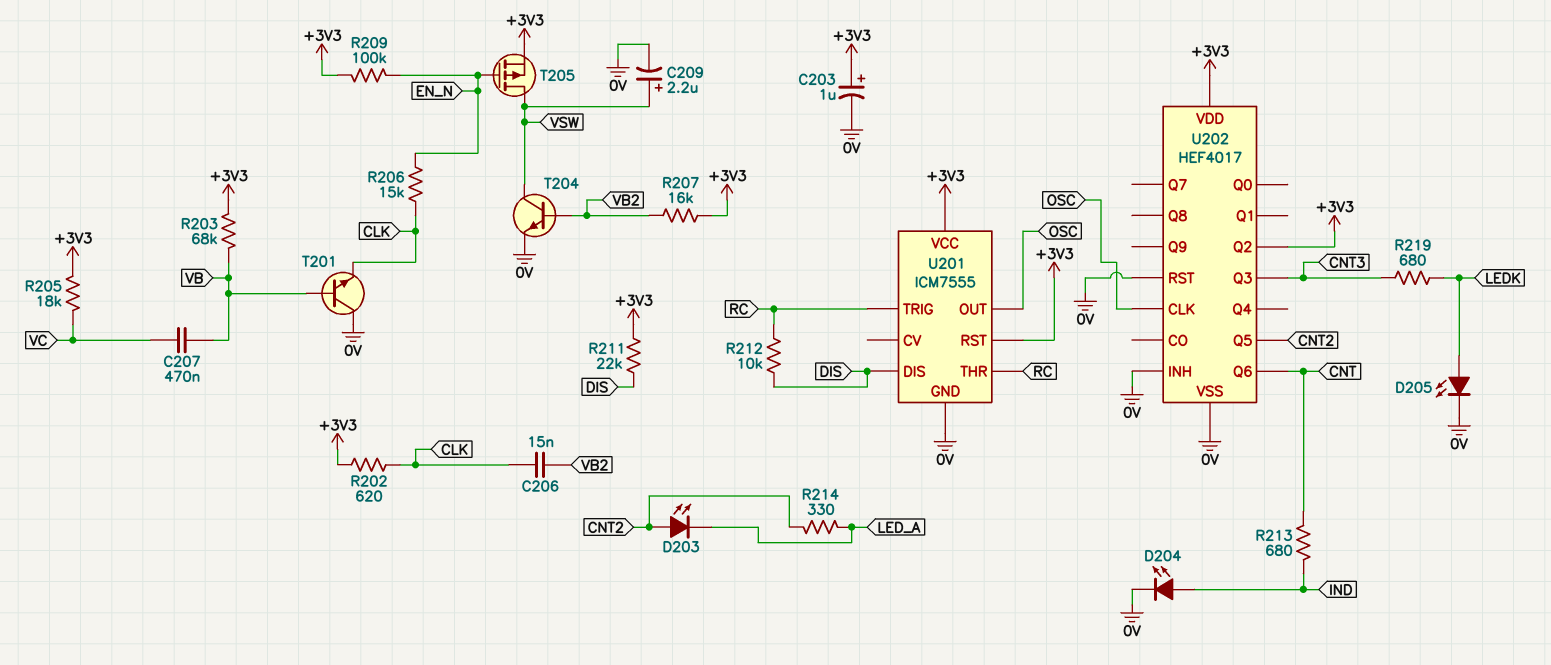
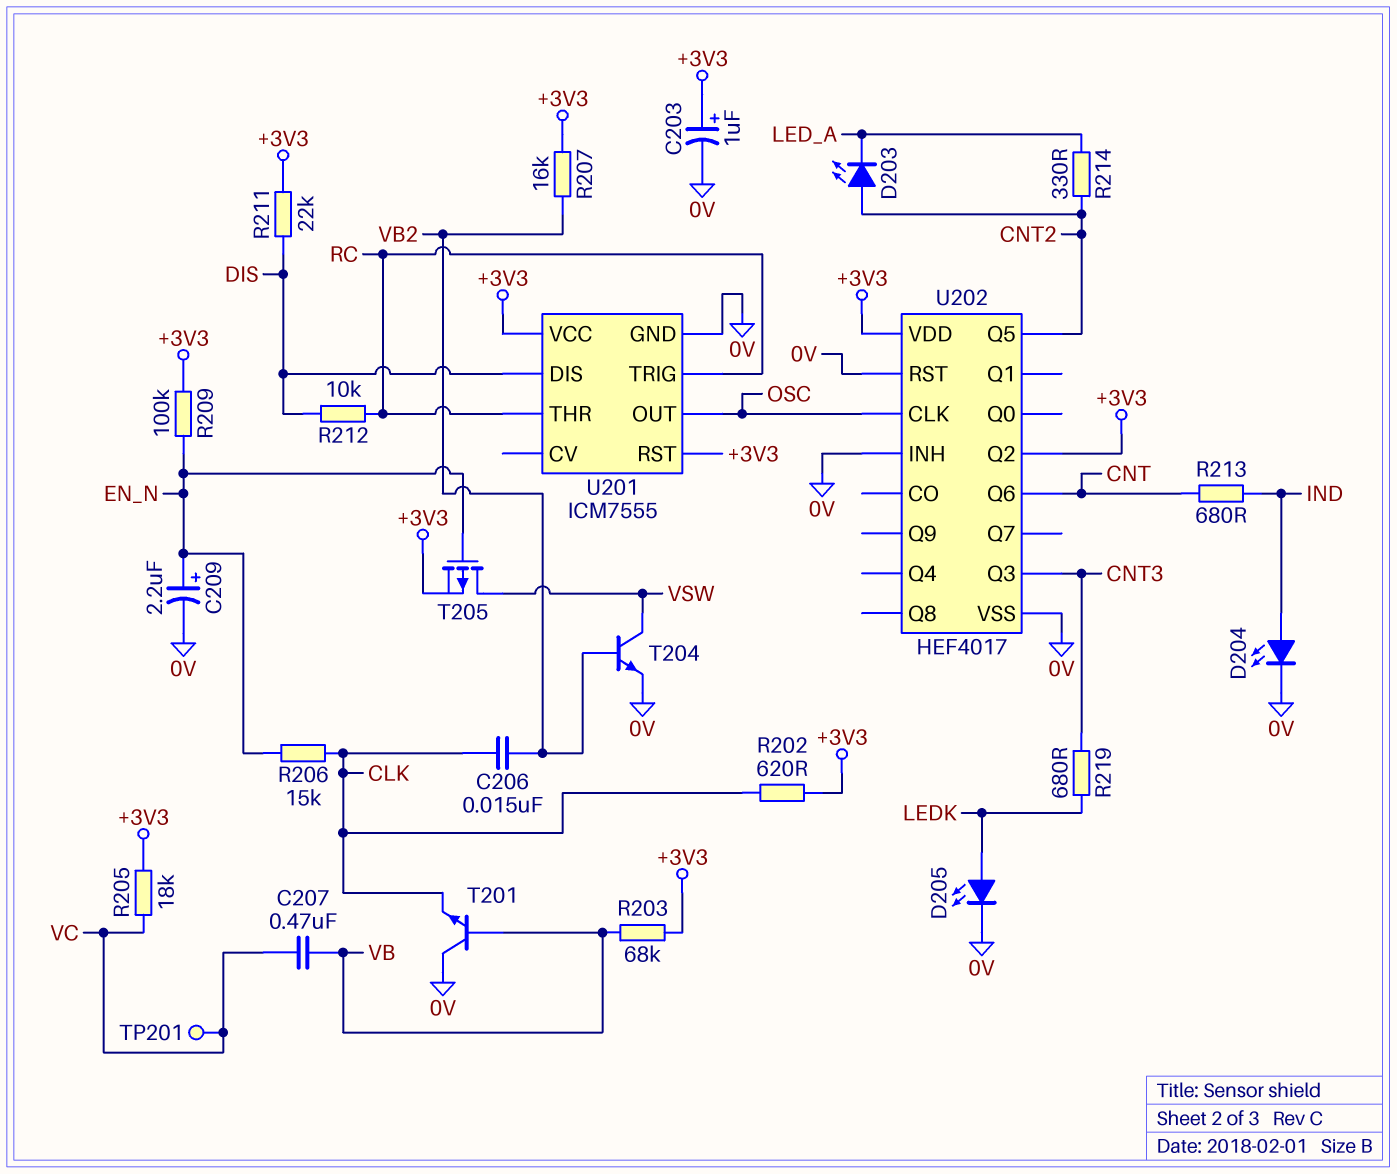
C209: 2.2uF (plus VSW, minus 0V) -> 2.2uF (plus EN_N, minus 0V)
TP201: none -> test point (VC)

